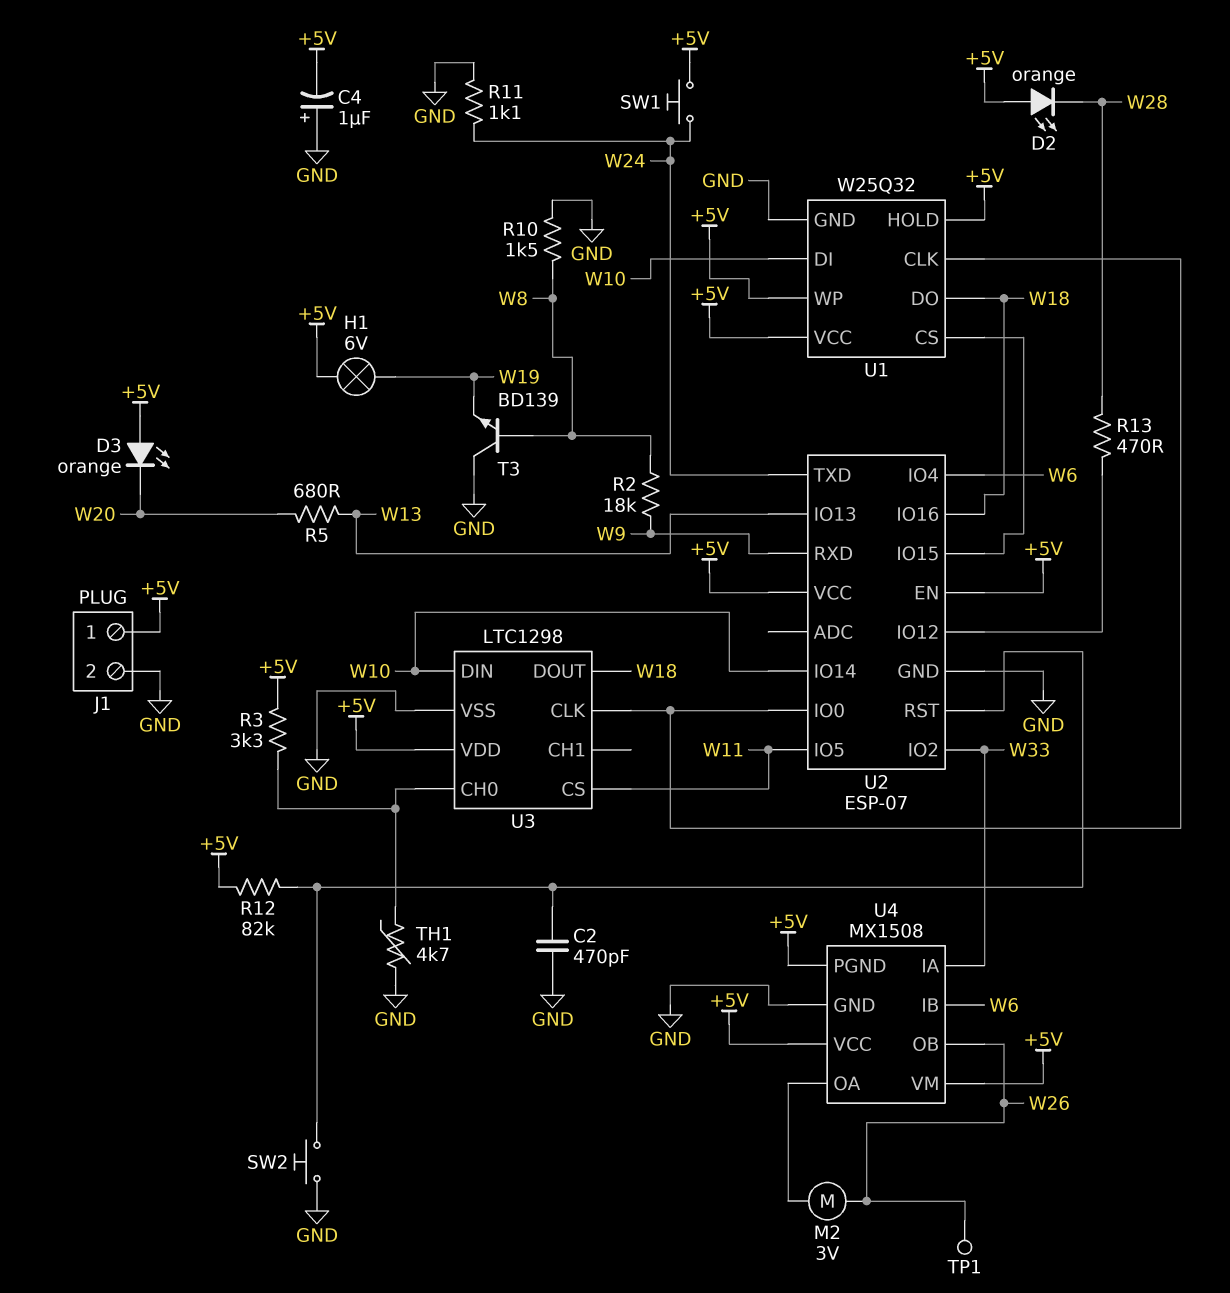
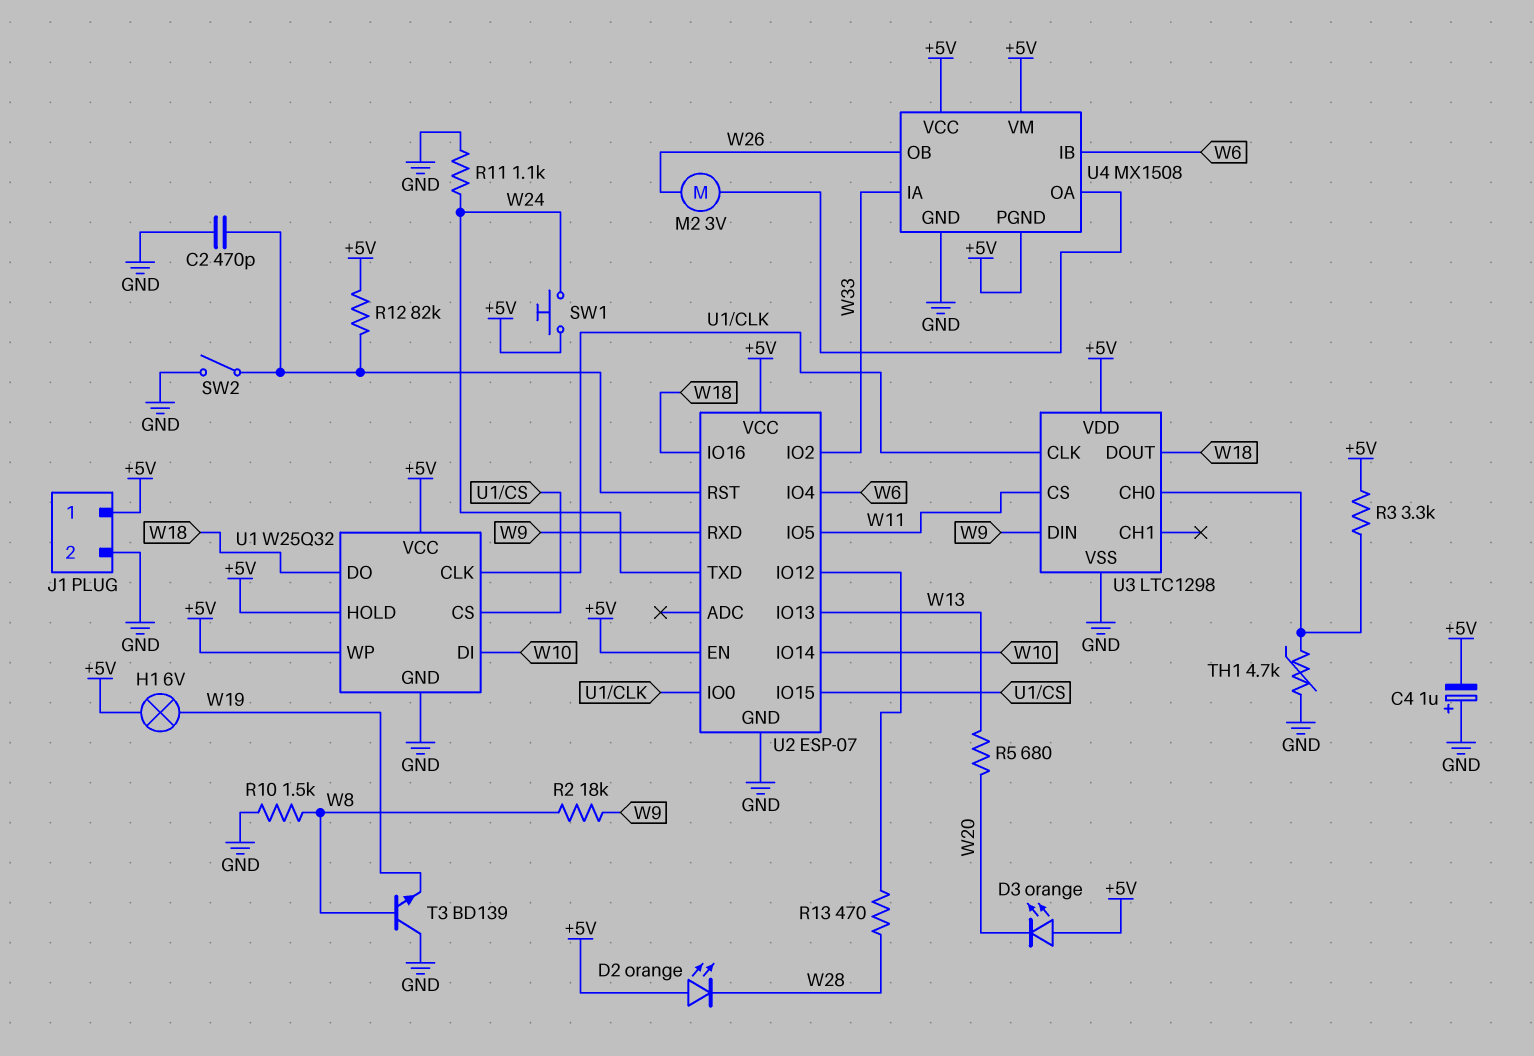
SW2: button (GND, U2/RST) -> switch (GND, U2/RST)
TP1: test point (W26) -> none
U3 pin DIN: W10 -> W9

